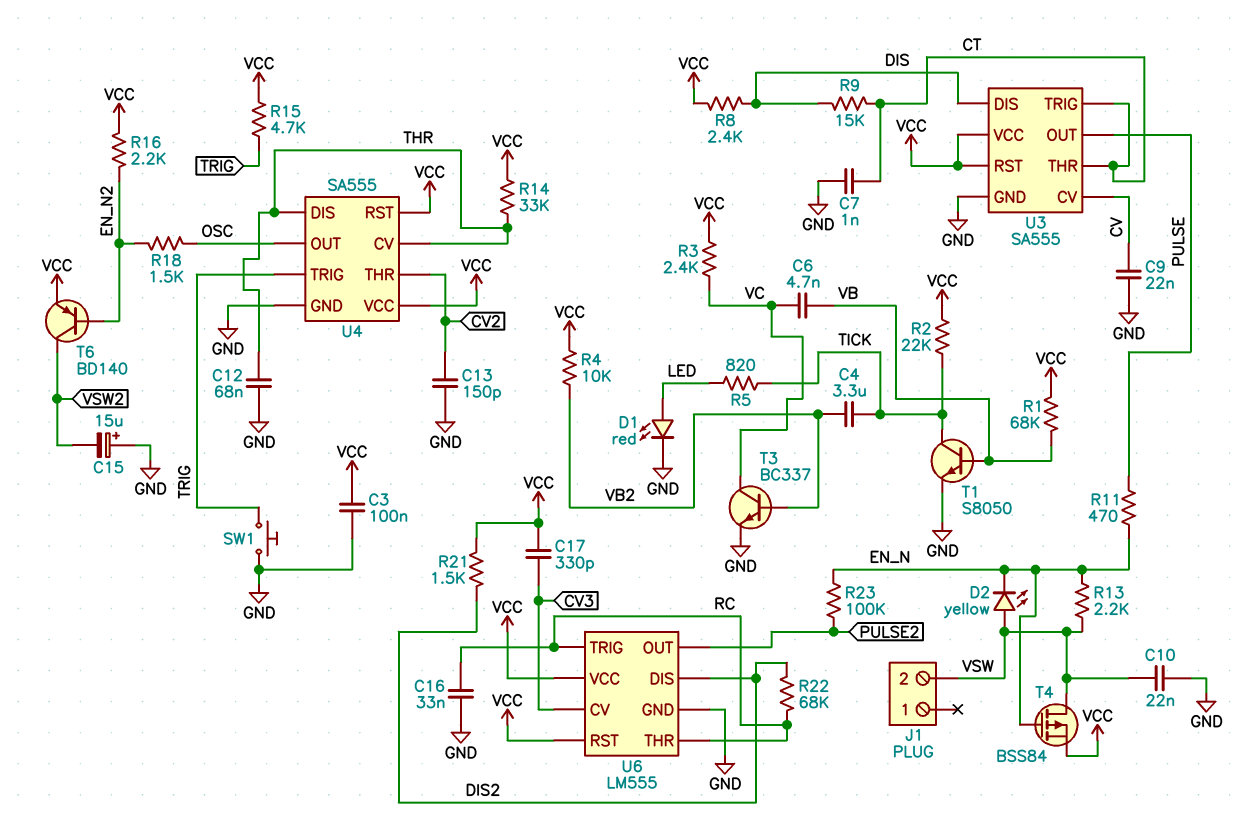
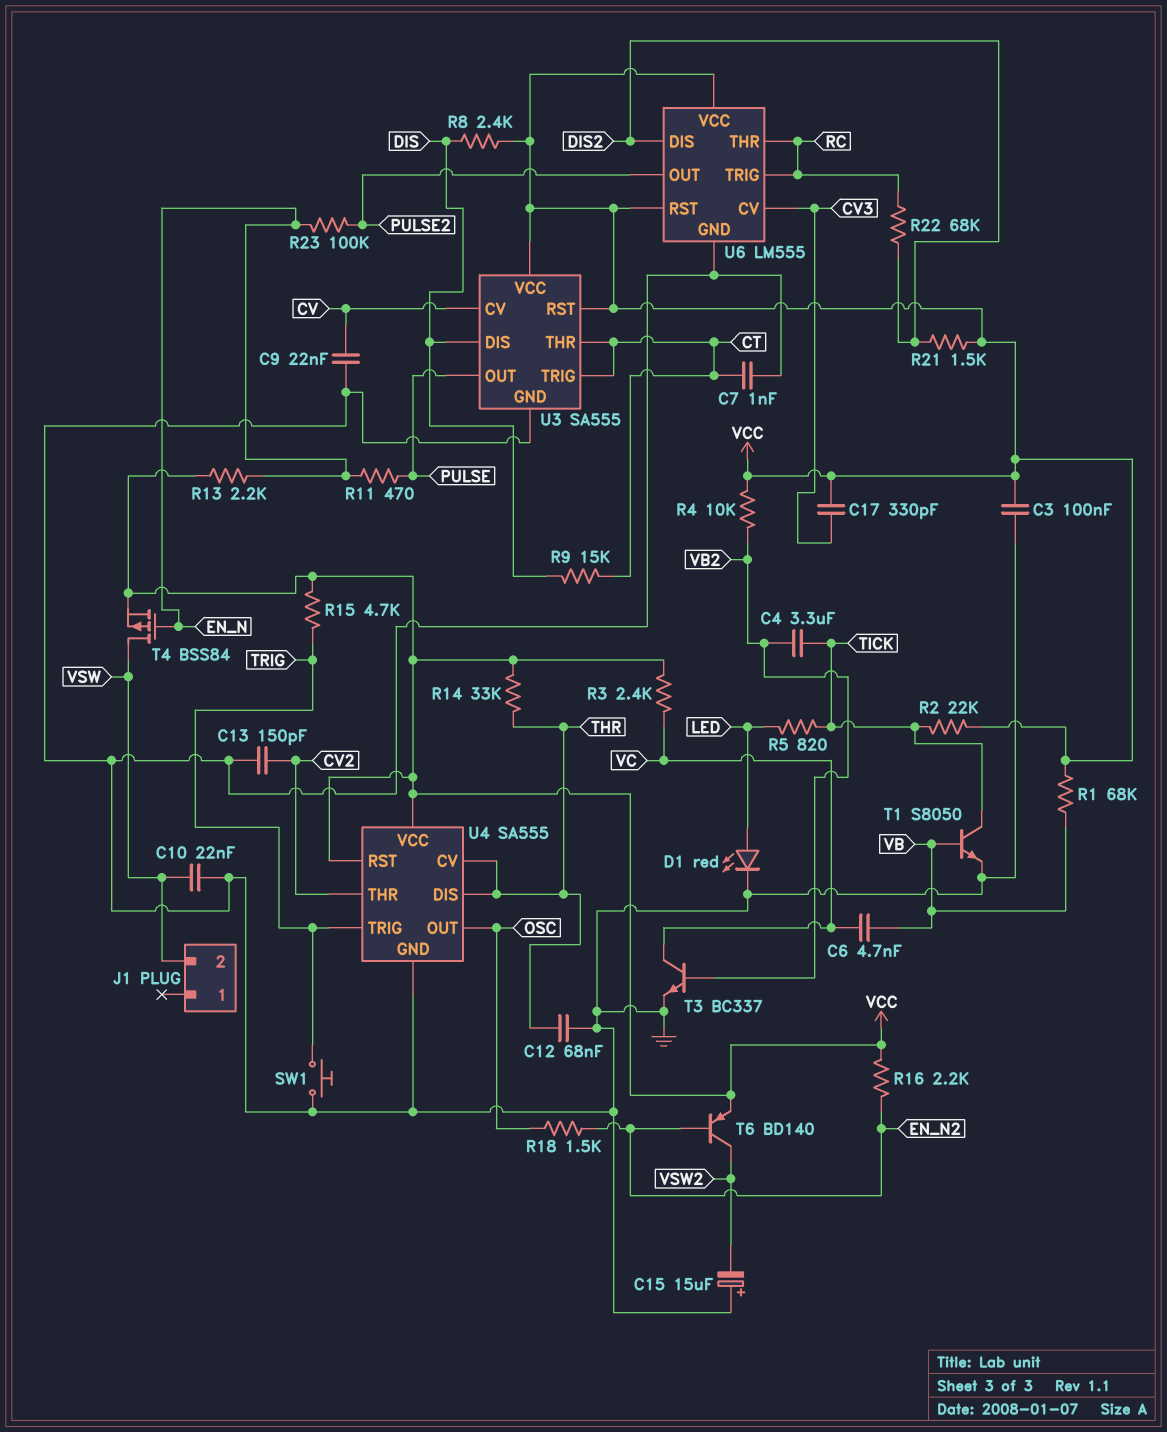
C16: 33nF (GND, RC) -> none
D2: LED yellow (A VSW, K EN_N) -> none
R13: 2.2k (EN_N, VSW) -> 2.2k (EN_N, VCC)

